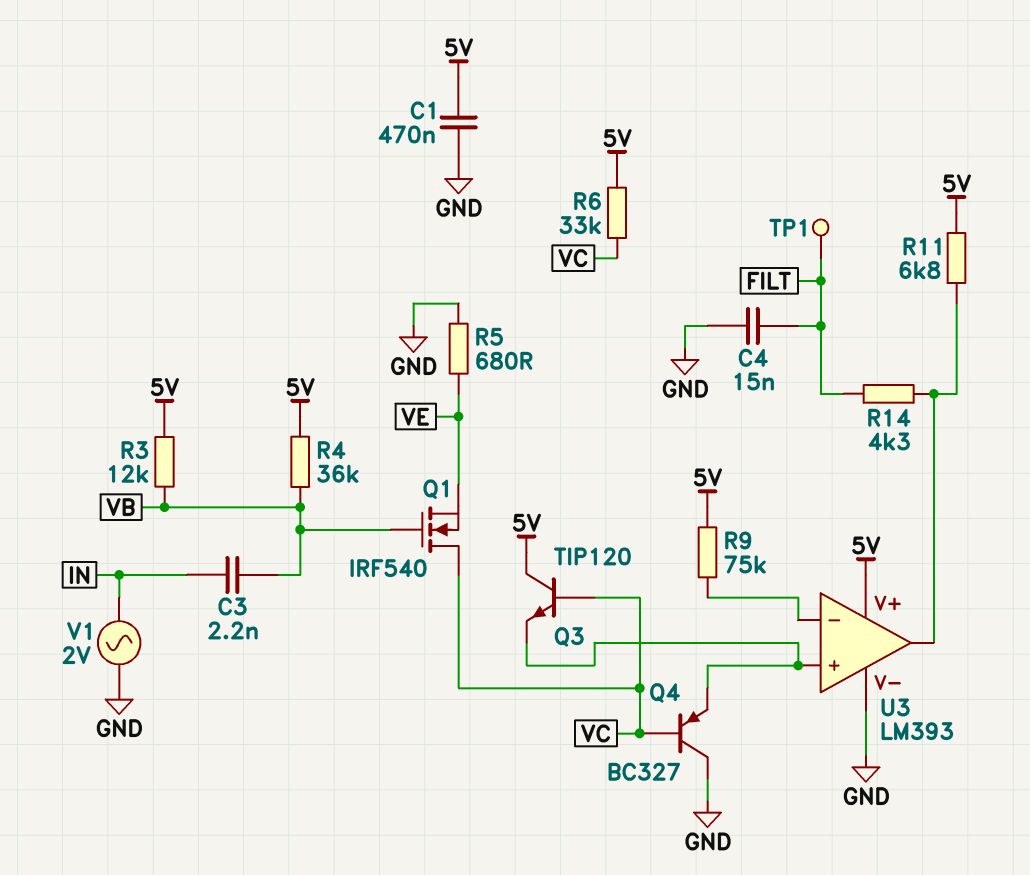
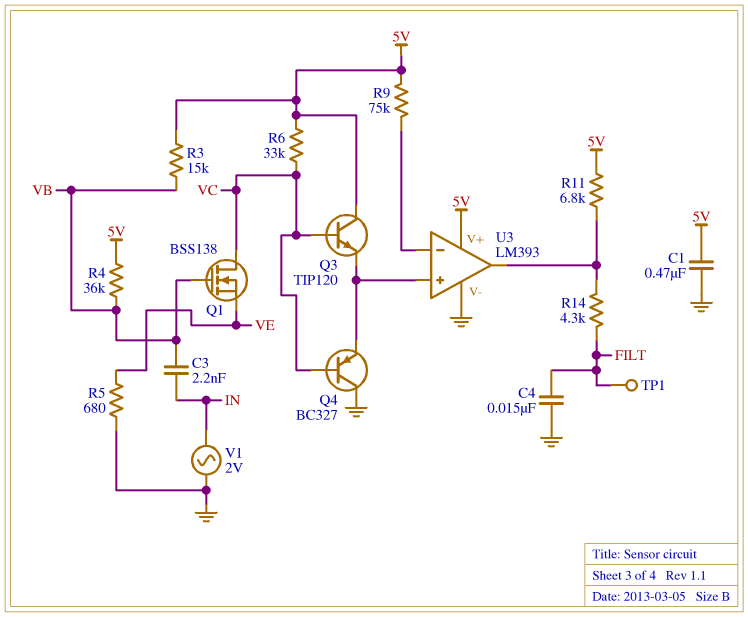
Q1: NMOS IRF540 (G VB, D VC, S VE) -> NMOS BSS138 (G VB, D VC, S VE)
R3: 12k (5V, VB) -> 15k (5V, VB)

